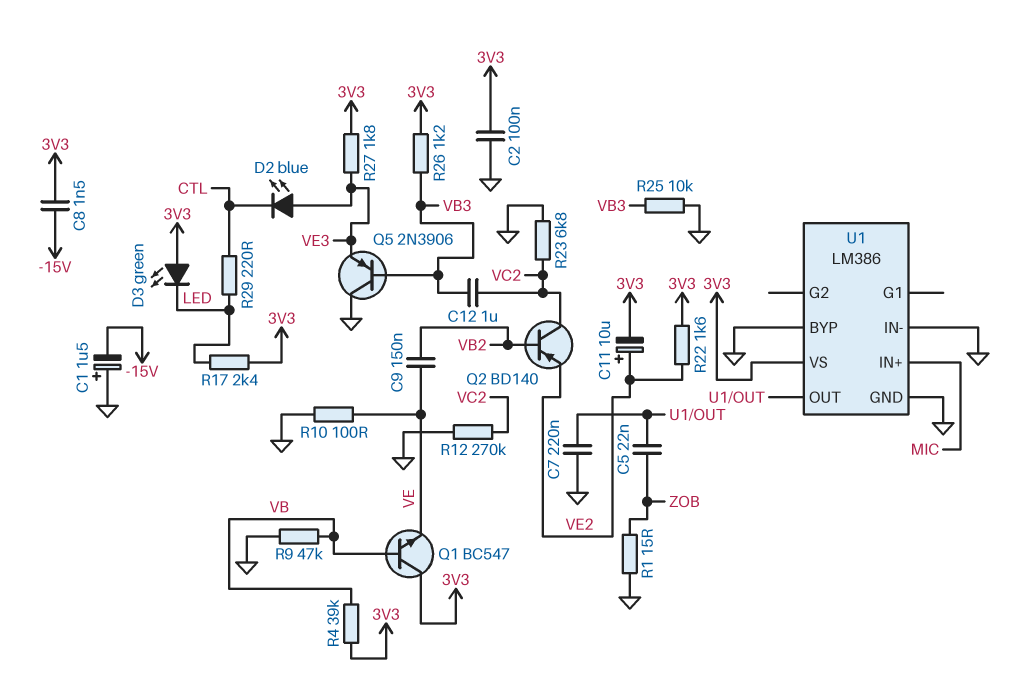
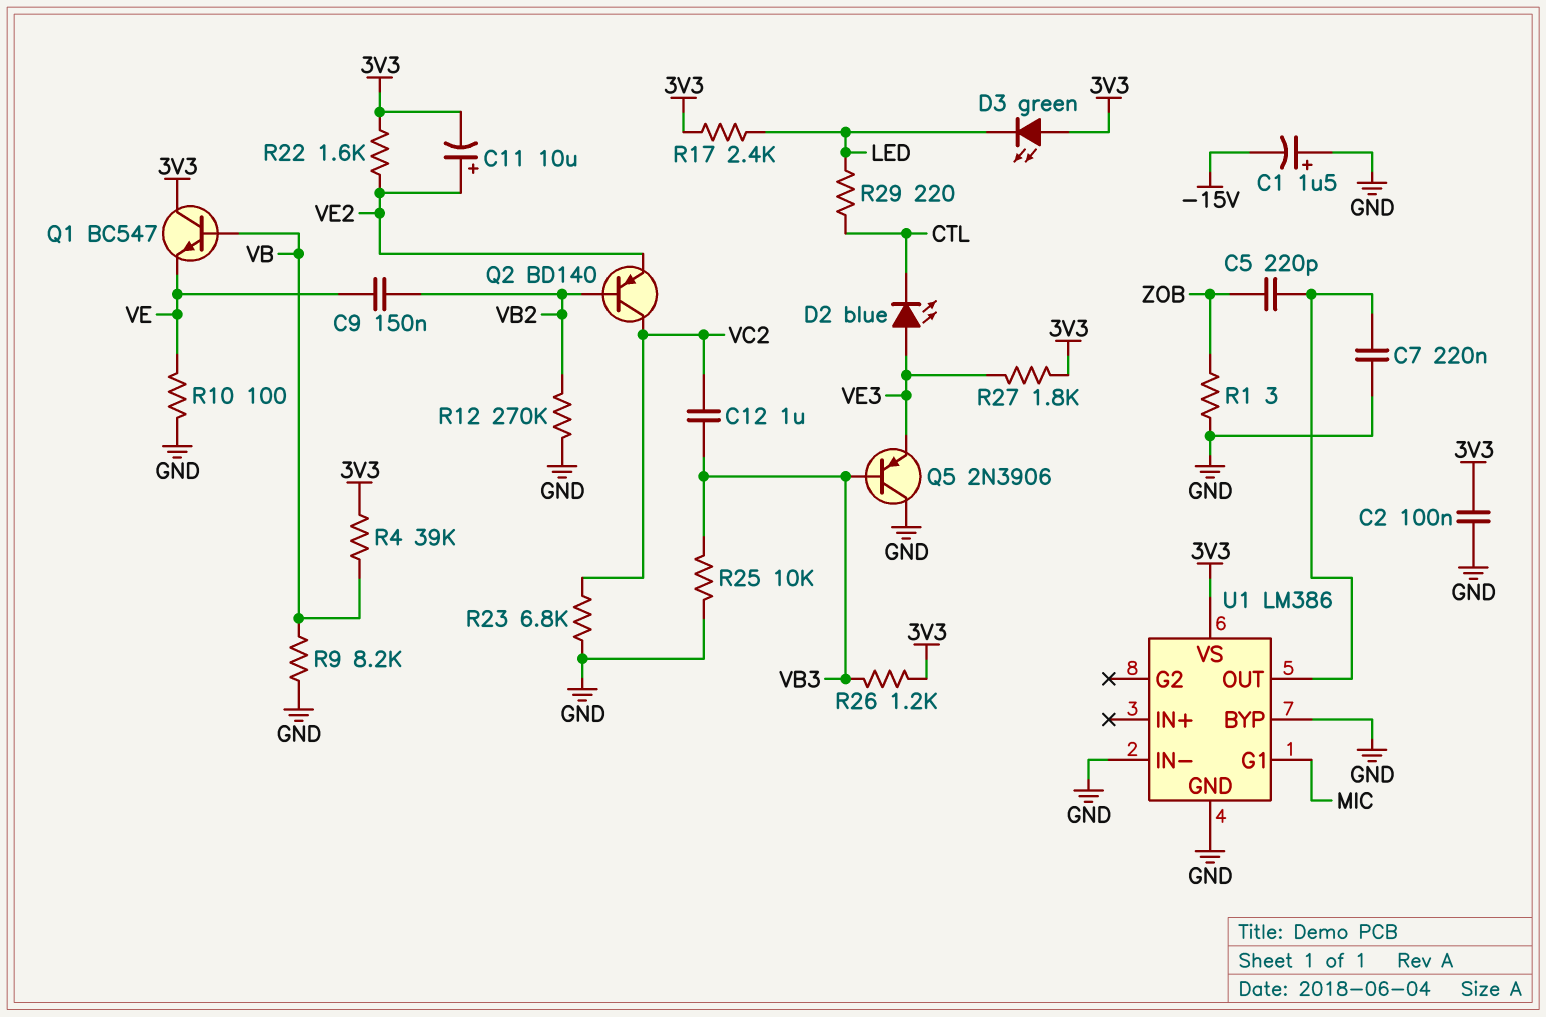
C5: 22nF (U1/OUT, ZOB) -> 220pF (U1/OUT, ZOB)
C8: 1.5nF (-15V, 3V3) -> none
R1: 15 (GND, ZOB) -> 3 (GND, ZOB)
R9: 47k (GND, VB) -> 8.2k (GND, VB)
R12: 270k (GND, VC2) -> 270k (GND, VB2)
U1 pin G1: none -> MIC
U1 pin IN+: MIC -> none

